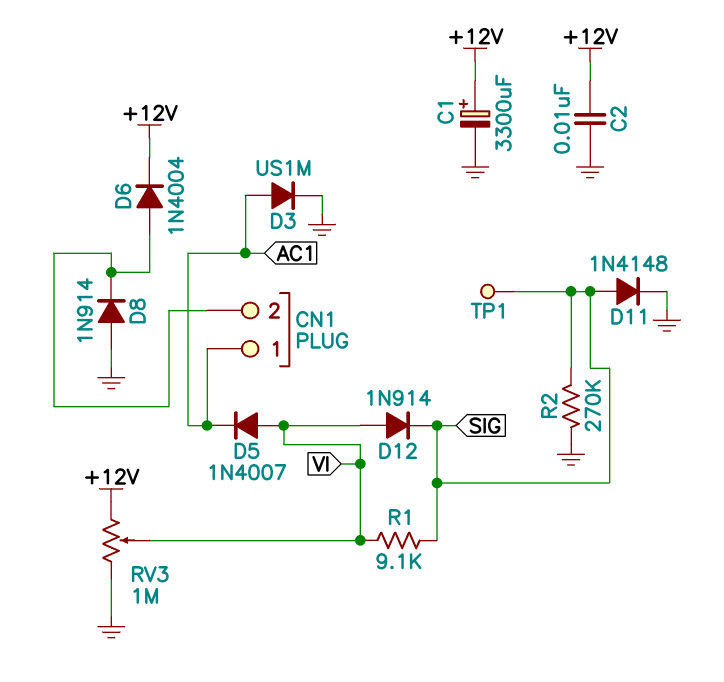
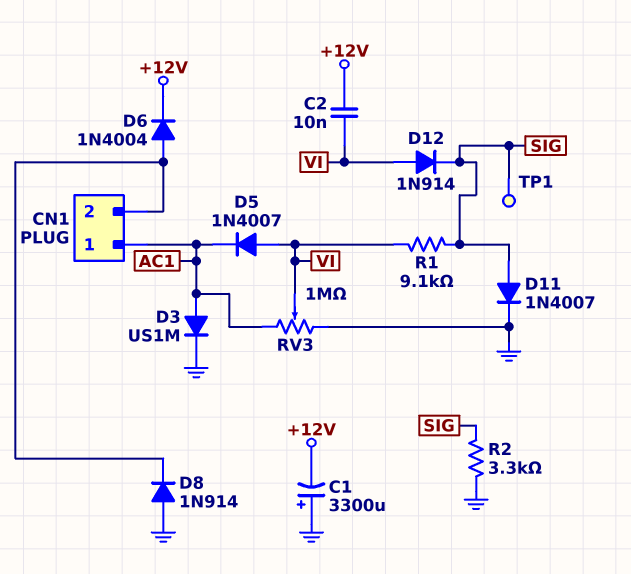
C1: 3300uF (plus +12V, minus GND) -> 3300uF (plus GND, minus +12V)
C2: 10nF (+12V, GND) -> 10nF (+12V, VI)
D11: diode 1N4148 (A SIG, K GND) -> diode 1N4007 (A SIG, K GND)
R2: 270k (GND, SIG) -> 3.3k (GND, SIG)
RV3: 1M (+12V, GND, wiper VI) -> 1M (AC1, GND, wiper VI)

